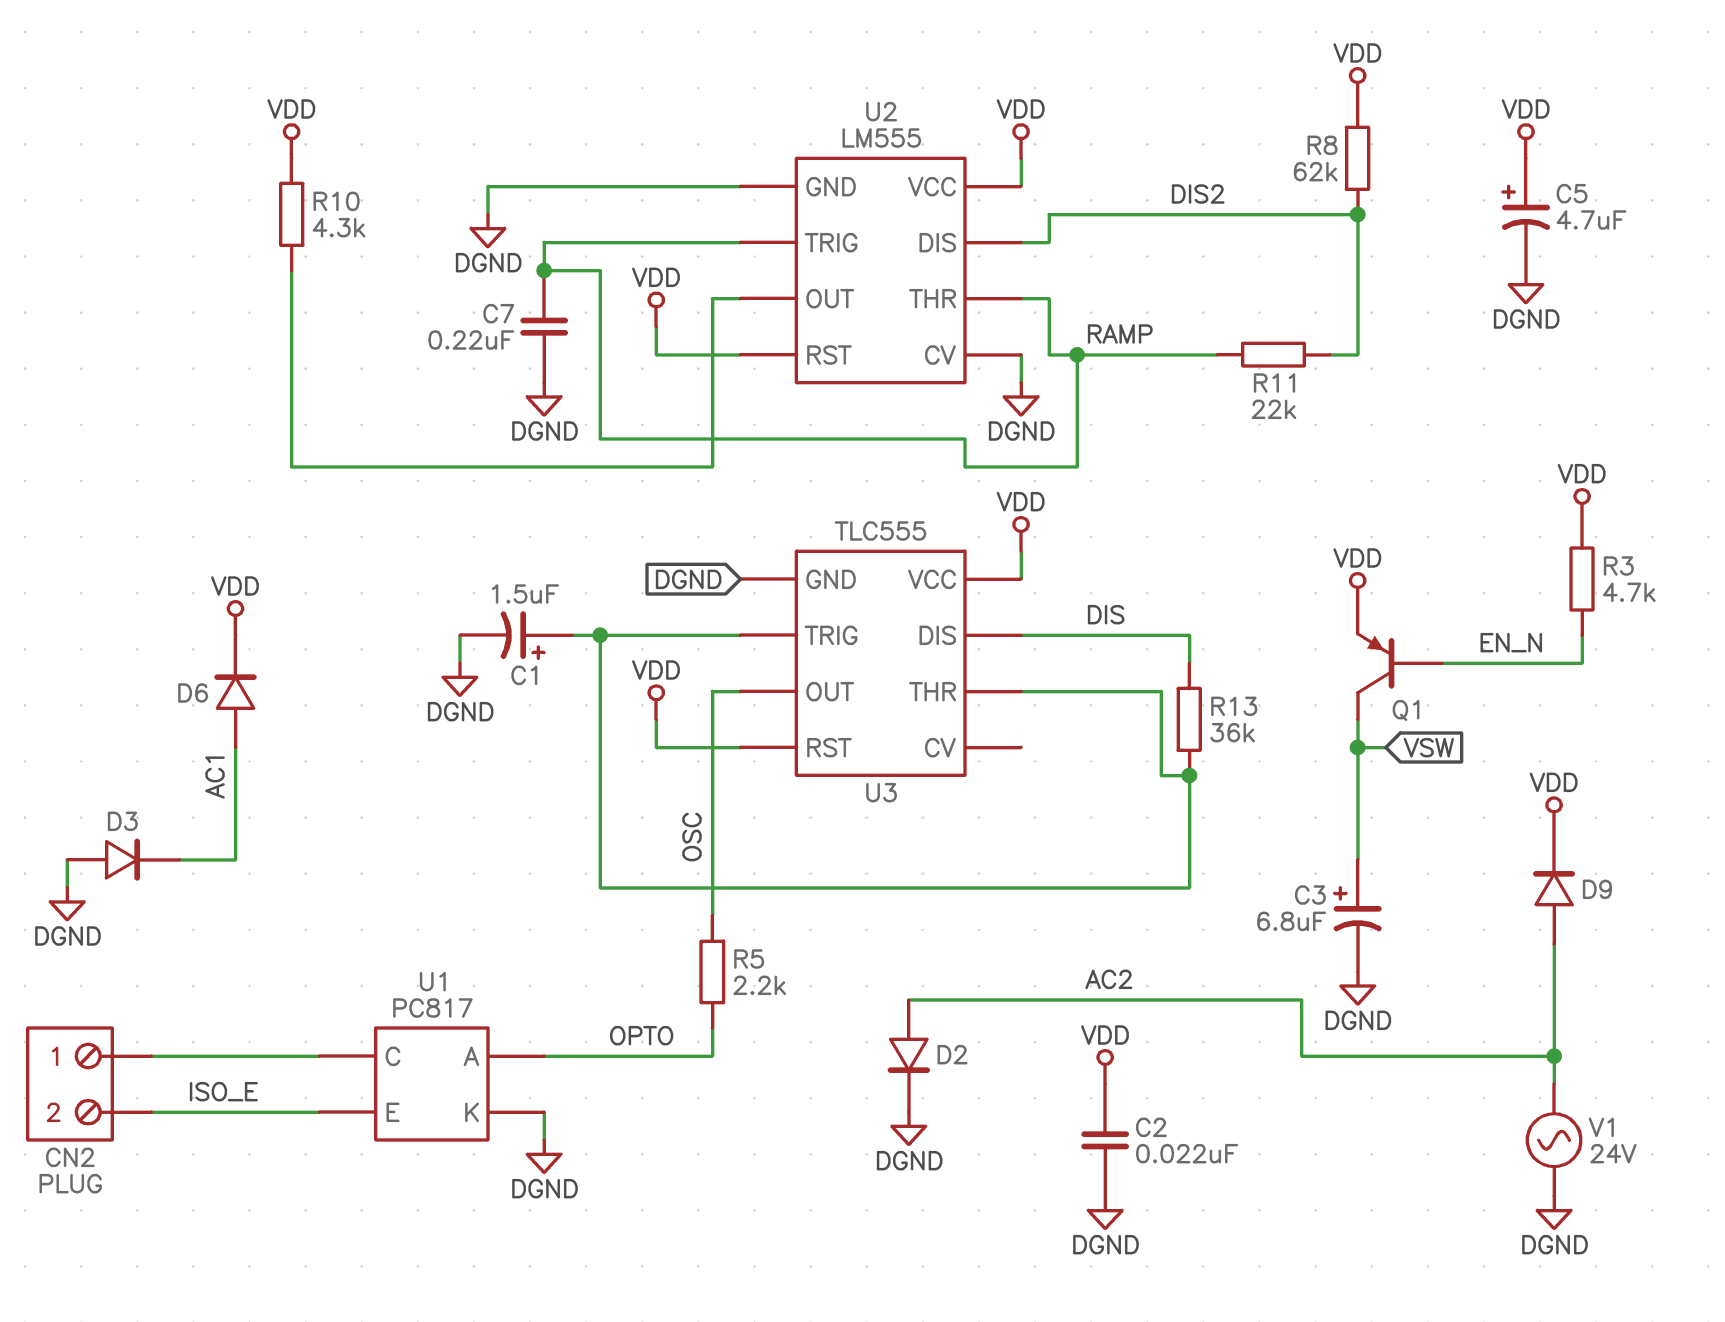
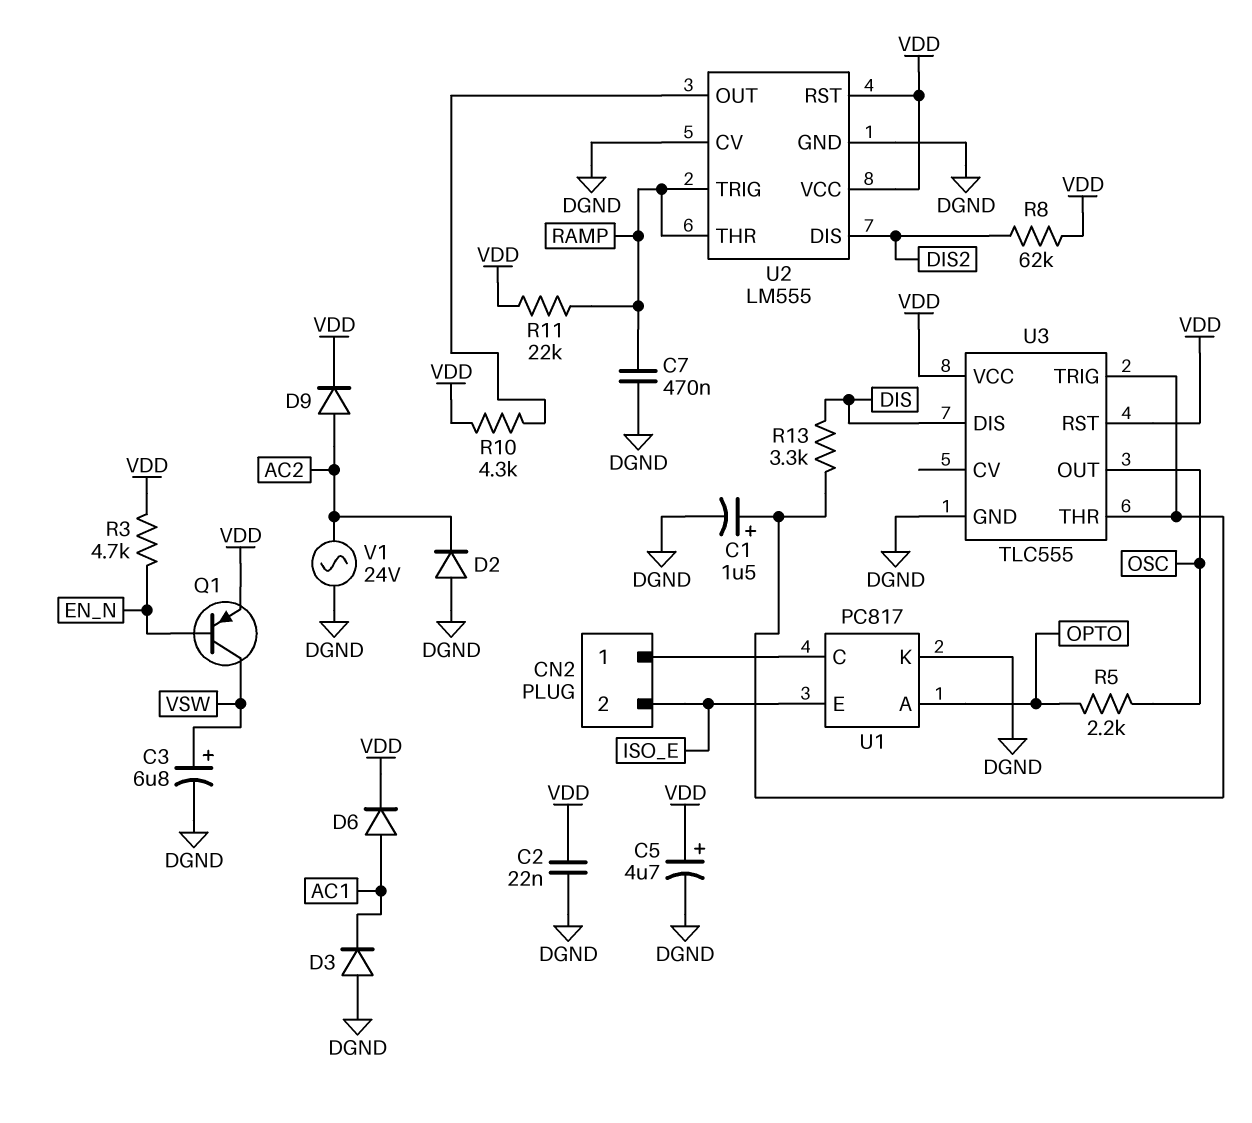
C7: 220nF (DGND, RAMP) -> 470nF (DGND, RAMP)
D2: diode (A AC2, K DGND) -> diode (A DGND, K AC2)
R11: 22k (DIS2, RAMP) -> 22k (RAMP, VDD)
R13: 36k (DIS, U3/THR) -> 3.3k (DIS, U3/THR)

